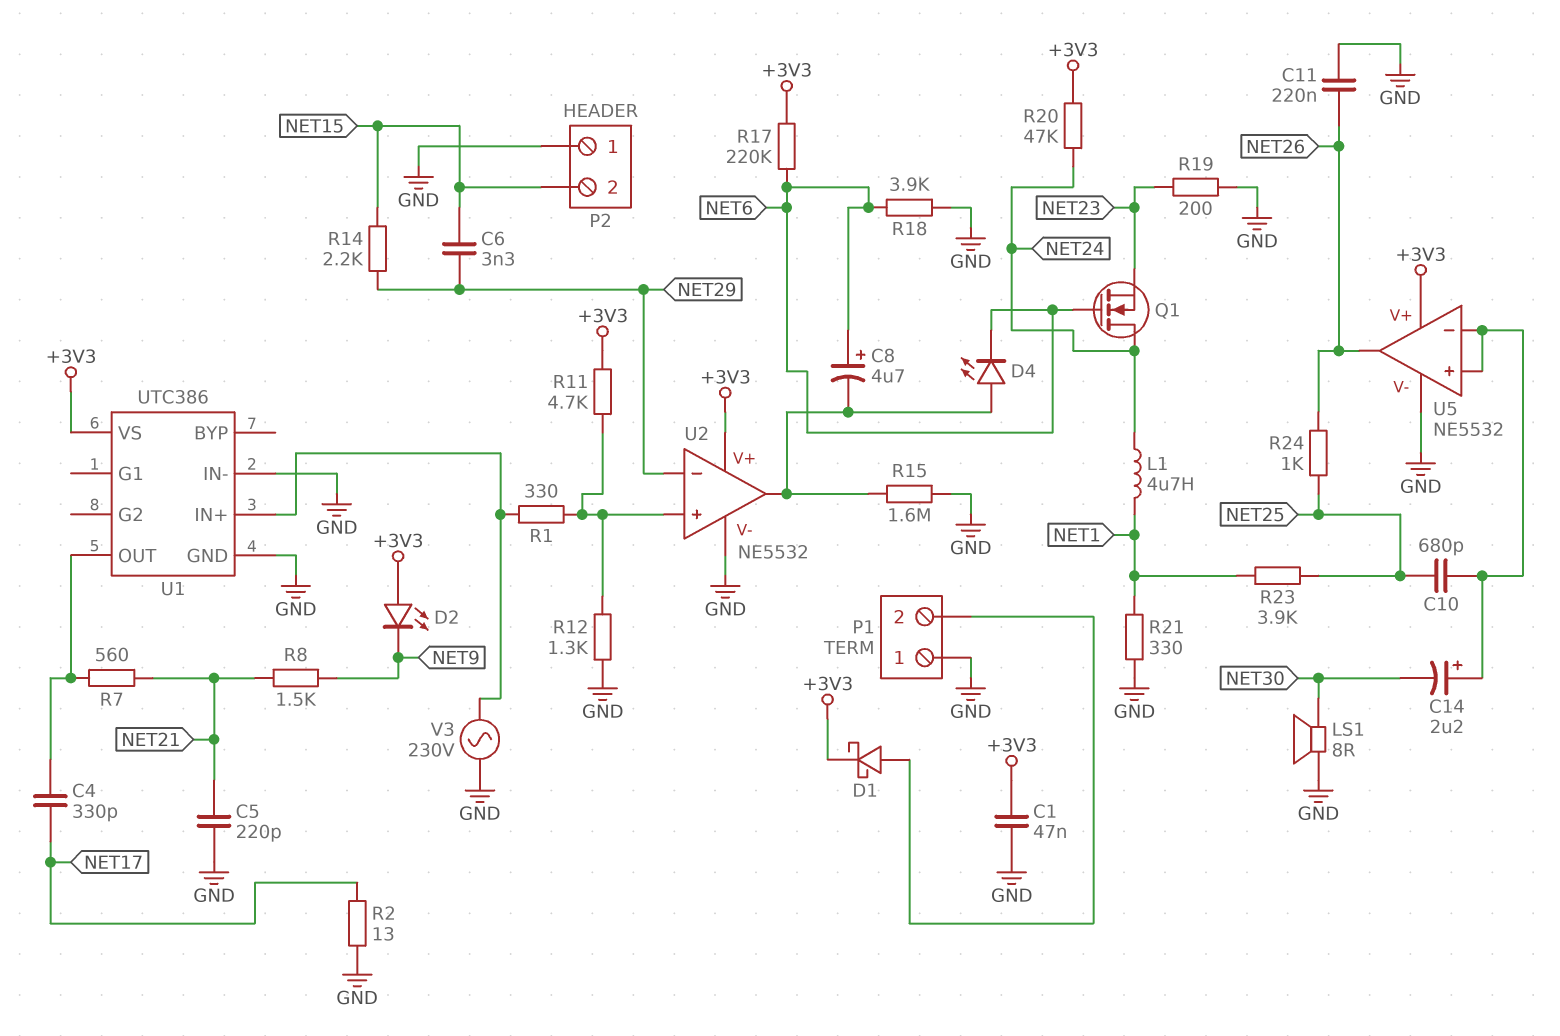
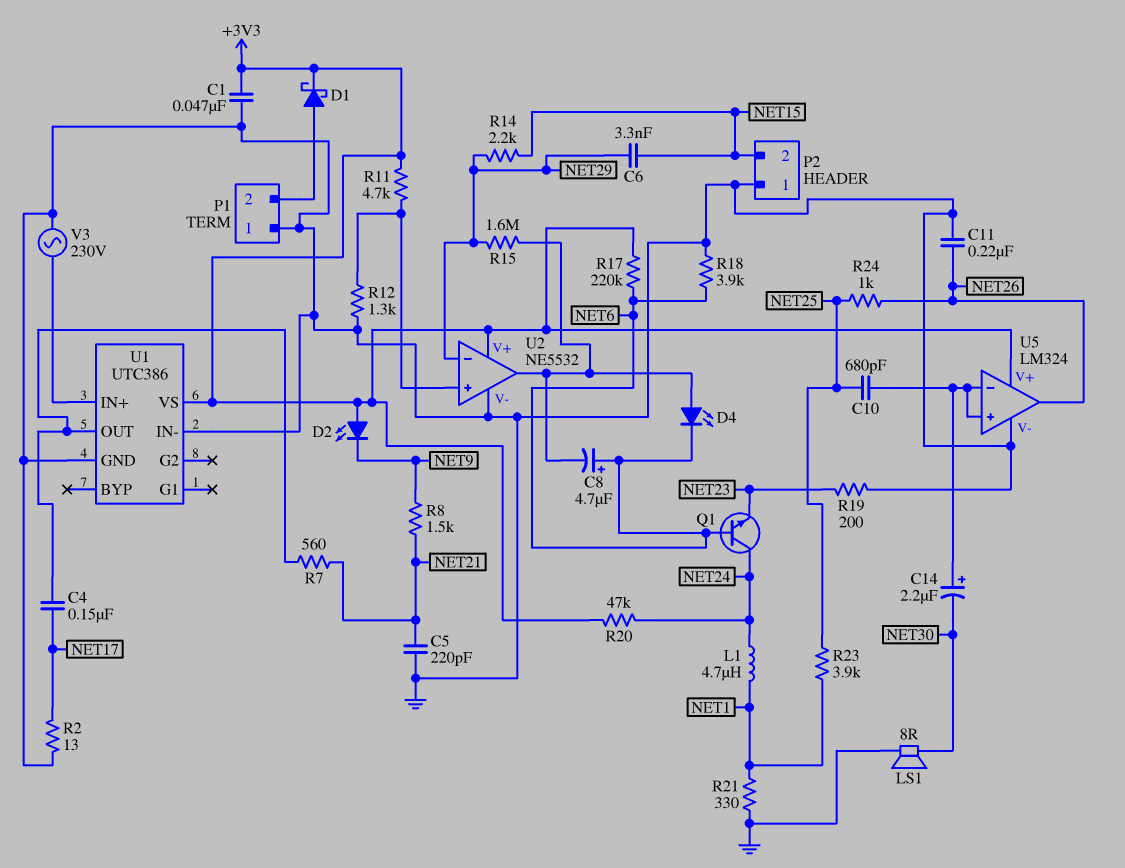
C4: 330pF (NET17, U1/OUT) -> 150nF (NET17, U1/OUT)
Q1: NMOS (G NET6, D NET24, S NET23) -> NPN (B NET6, C NET24, E NET23)
R1: 330 (U1/IN+, U2/in+) -> none
R15: 1.6M (GND, U2/out) -> 1.6M (NET29, U2/out)
U5: NE5532 -> LM324

